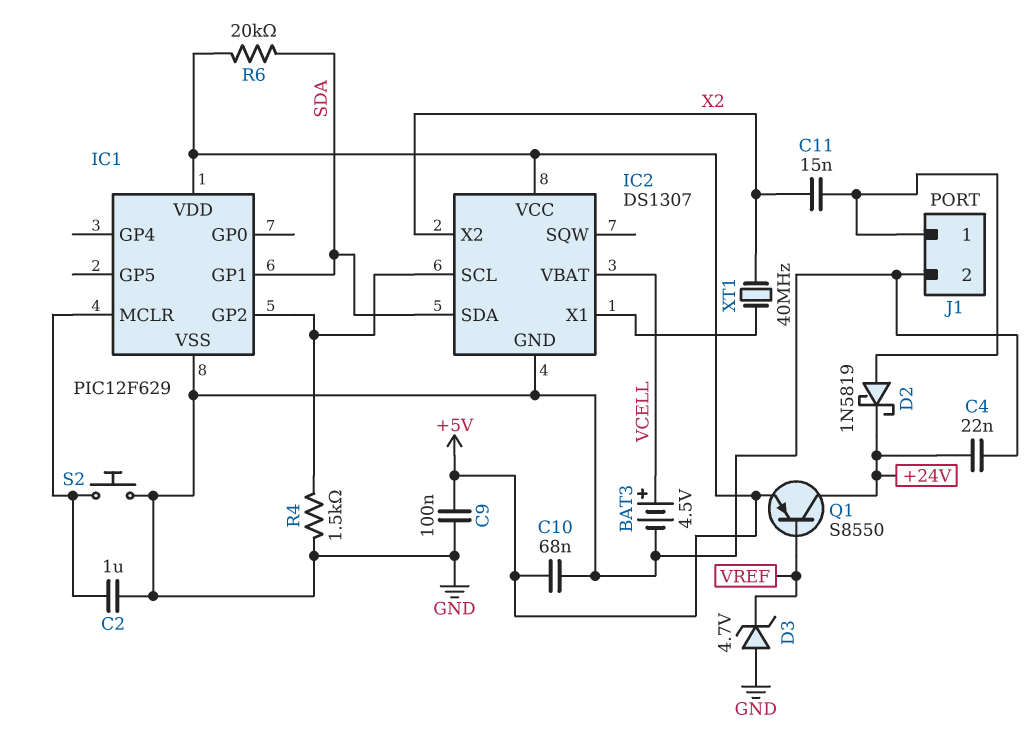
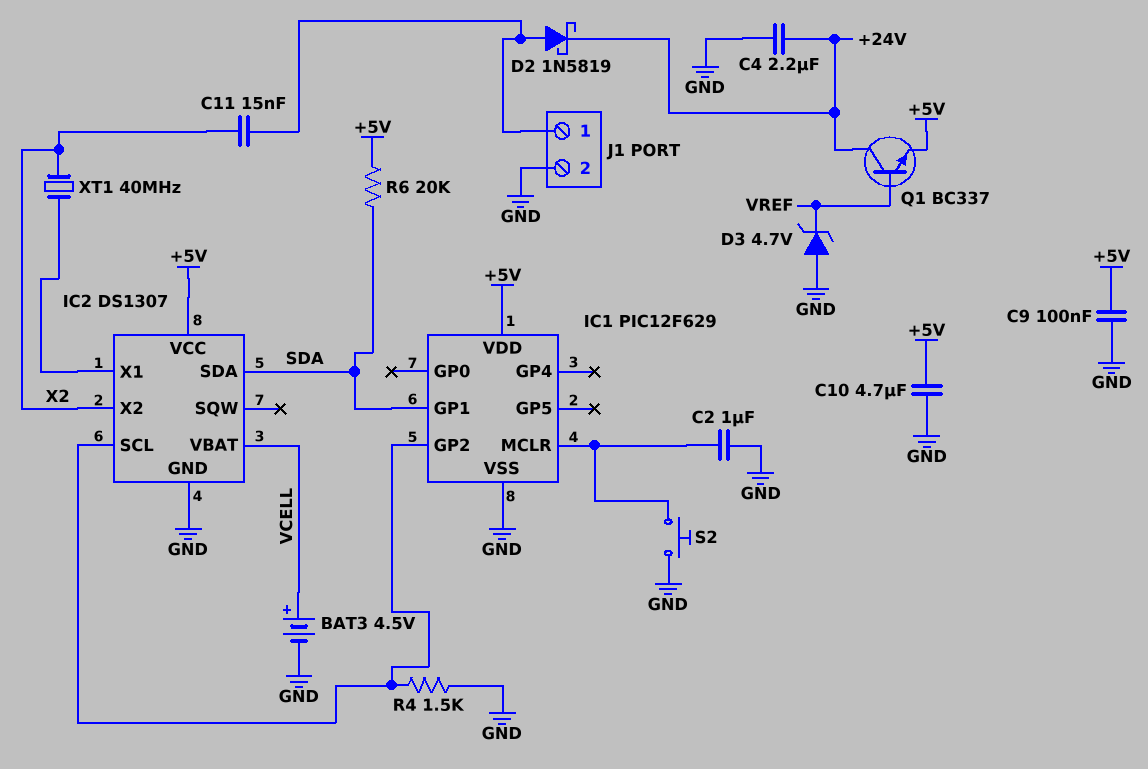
C4: 22nF (+24V, GND) -> 2.2uF (+24V, GND)
C10: 68nF (+5V, GND) -> 4.7uF (+5V, GND)
Q1: PNP S8550 (B VREF, C +24V, E +5V) -> NPN BC337 (B VREF, C +24V, E +5V)

